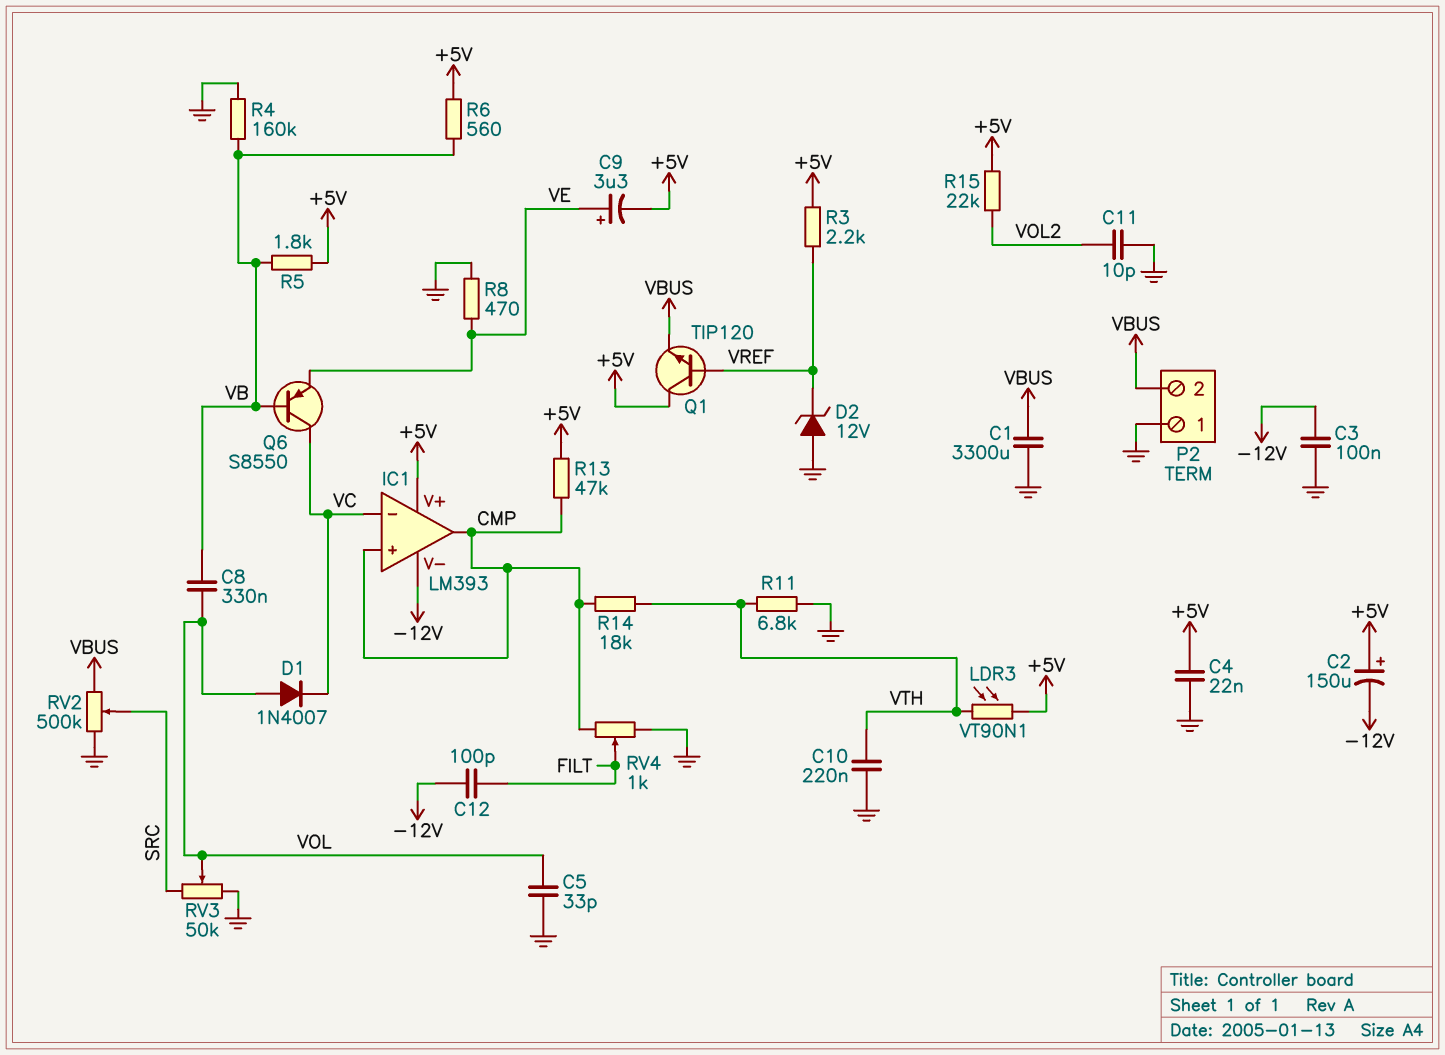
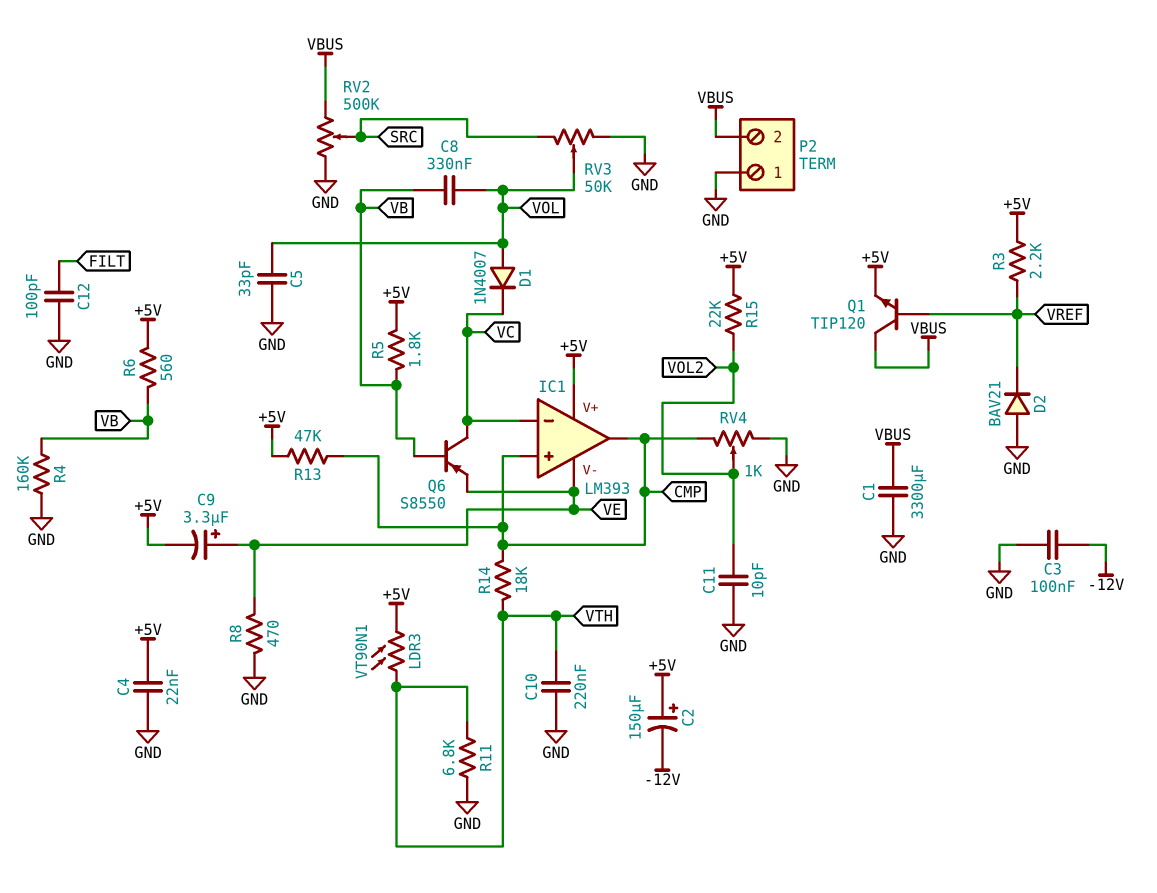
C12: 100pF (-12V, FILT) -> 100pF (FILT, GND)
D2: zener 12V (A GND, K VREF) -> diode BAV21 (A GND, K VREF)
IC1 pin V-: -12V -> VE
Q1: NPN TIP120 (B VREF, C +5V, E VBUS) -> NPN TIP120 (B VREF, C VBUS, E +5V)
RV4: 1k (CMP, GND, wiper FILT) -> 1k (CMP, GND, wiper VOL2)

